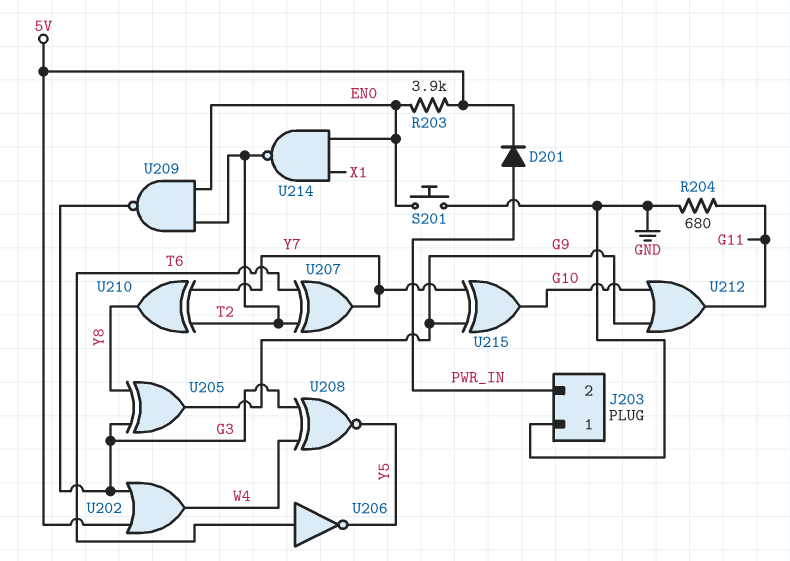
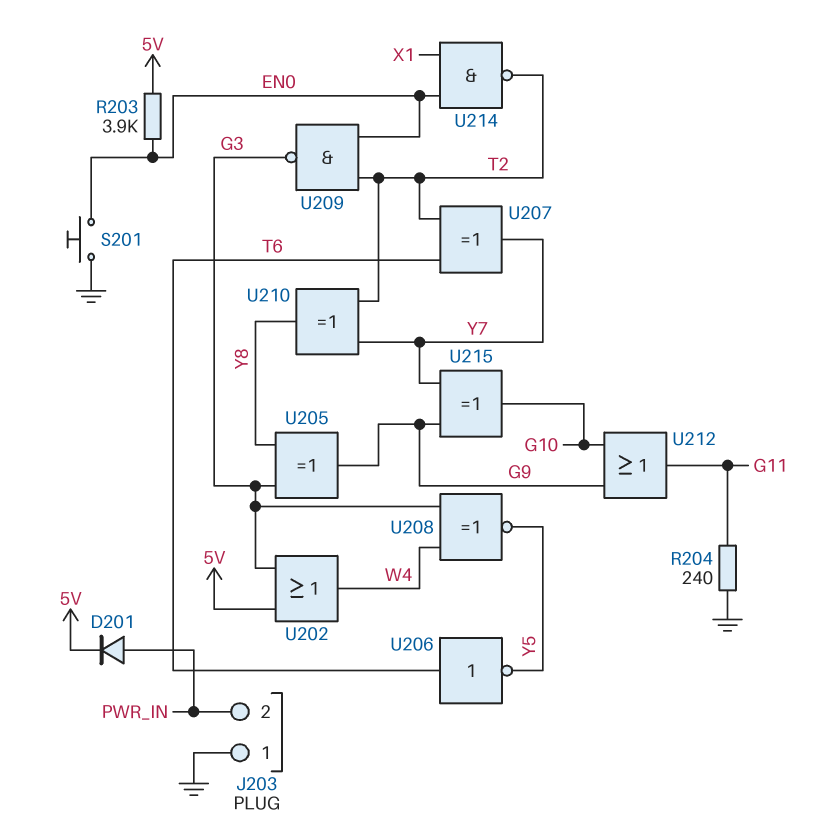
R204: 680 (G11, GND) -> 240 (G11, GND)

